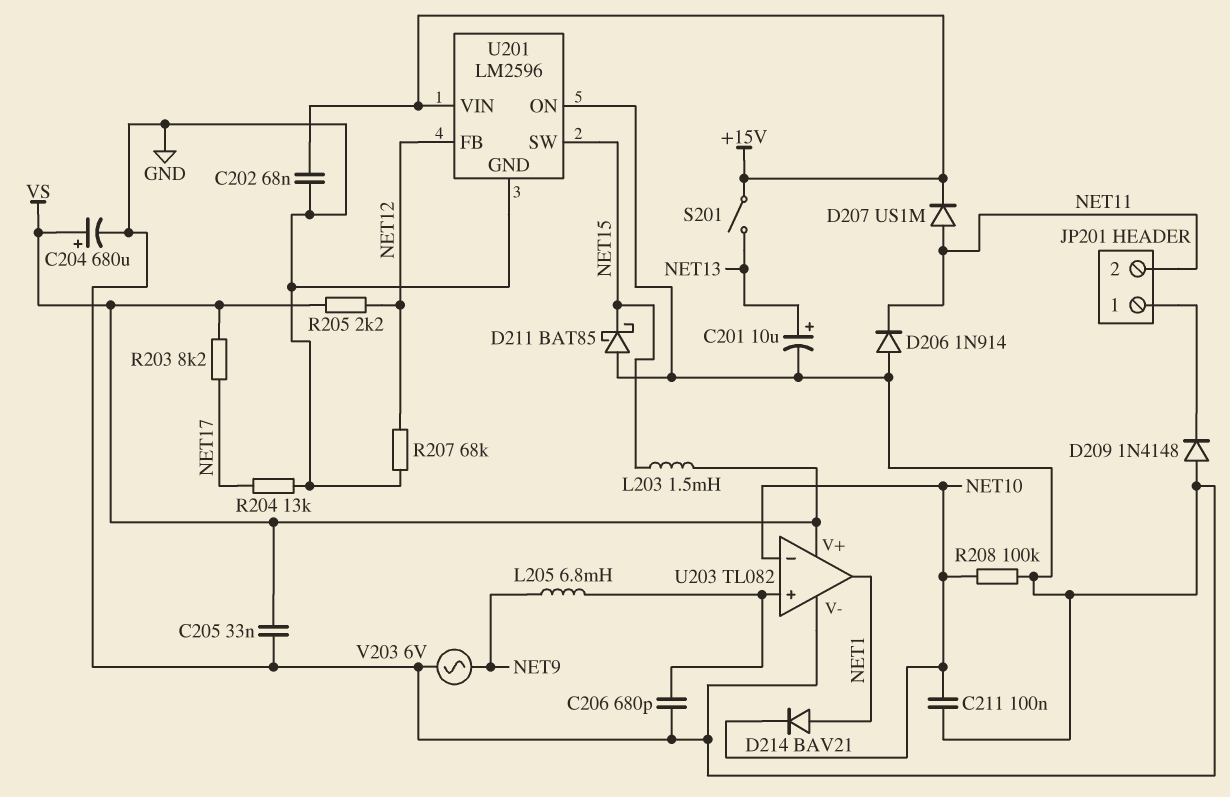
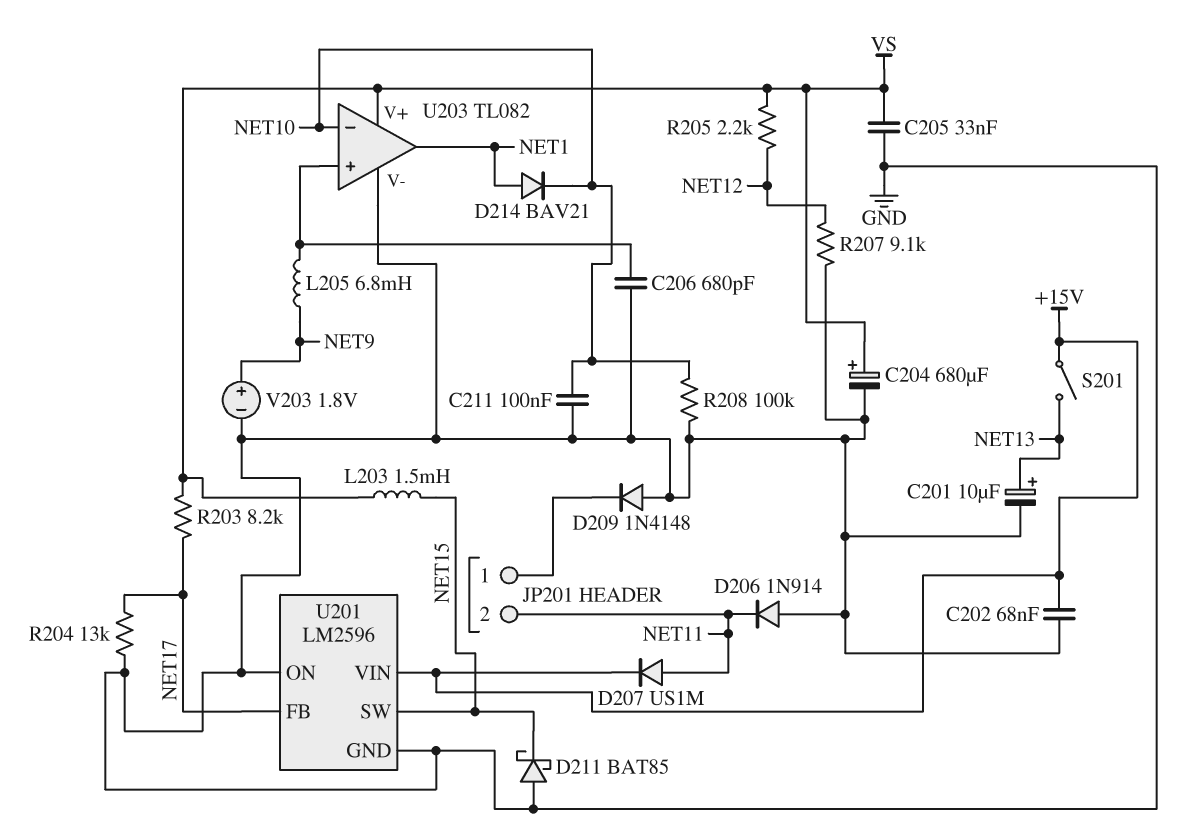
R207: 68k (GND, NET12) -> 9.1k (GND, NET12)
U201 pin FB: NET12 -> NET17
V203: AC 6V (GND, NET9) -> 1.8V (plus NET9, minus GND)

